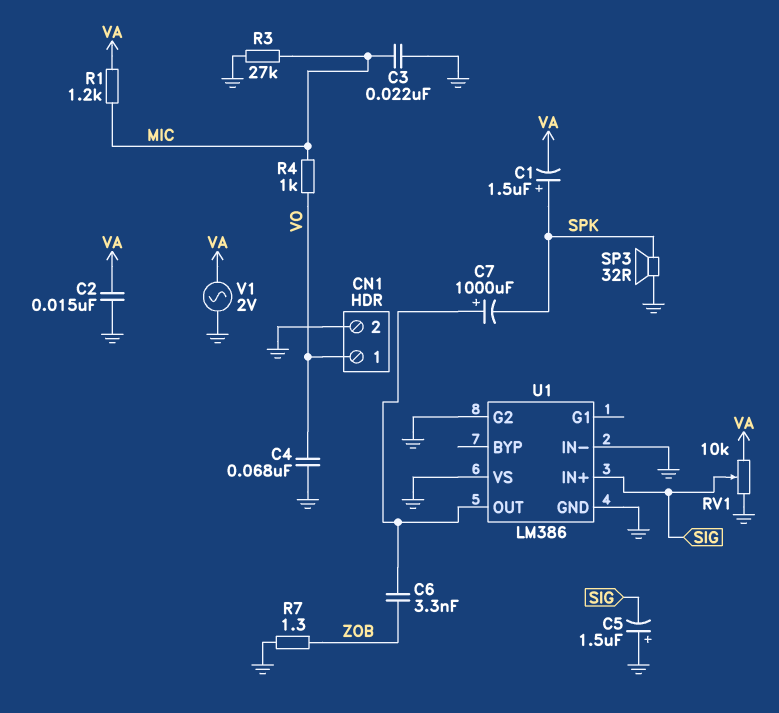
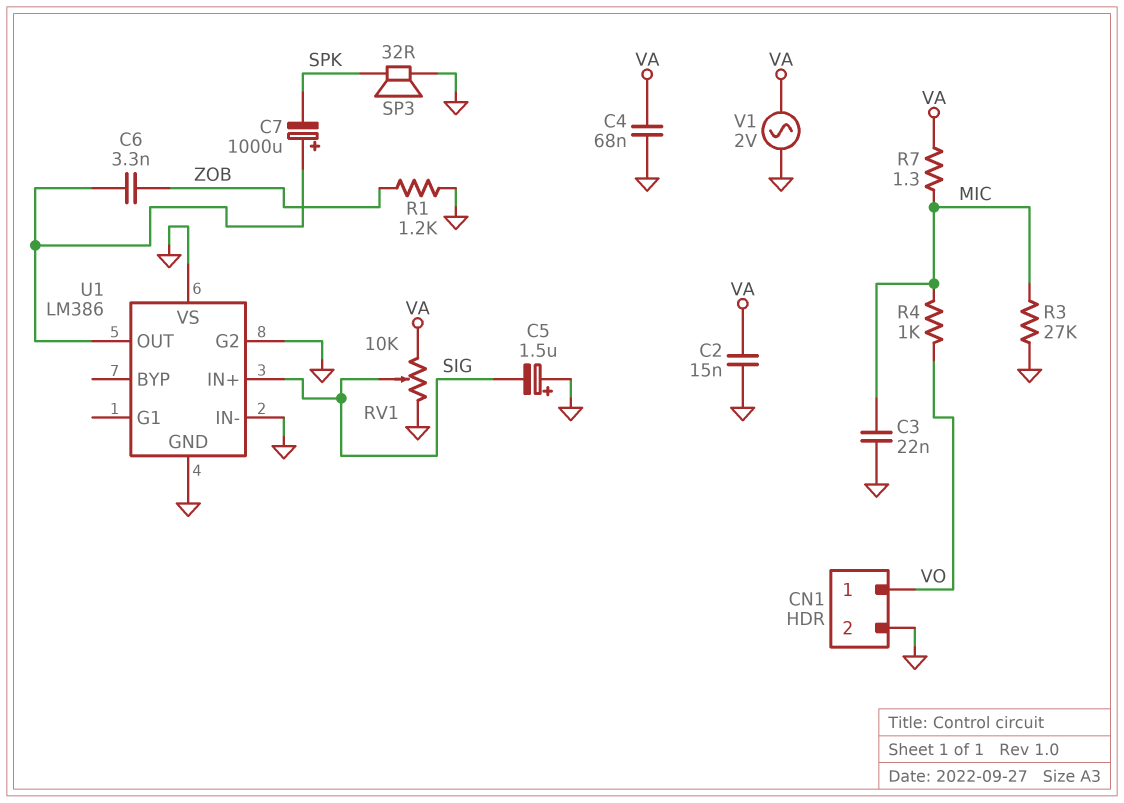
C1: 1.5uF (plus SPK, minus VA) -> none
C4: 68nF (GND, VO) -> 68nF (GND, VA)
R1: 1.2k (MIC, VA) -> 1.2k (GND, ZOB)
R7: 1.3 (GND, ZOB) -> 1.3 (MIC, VA)

